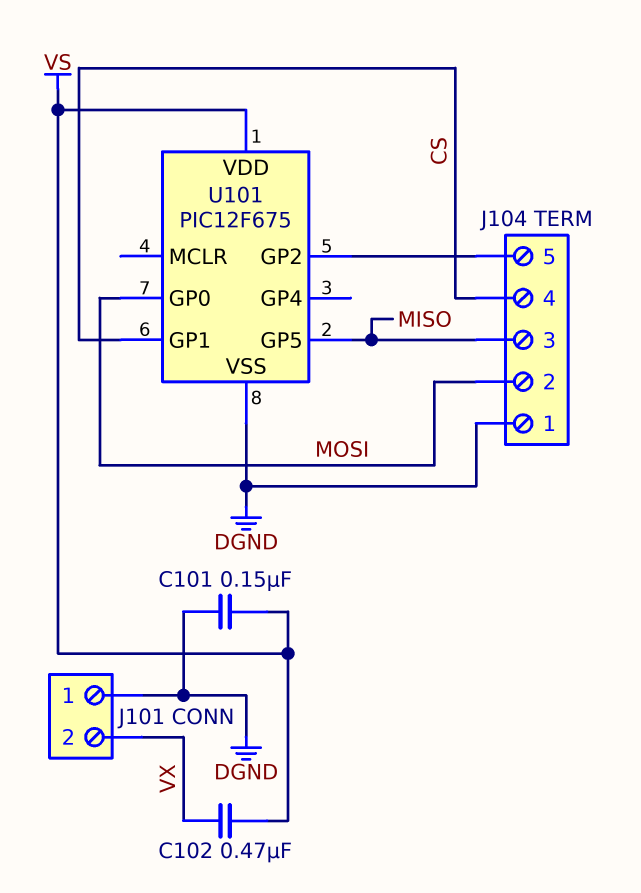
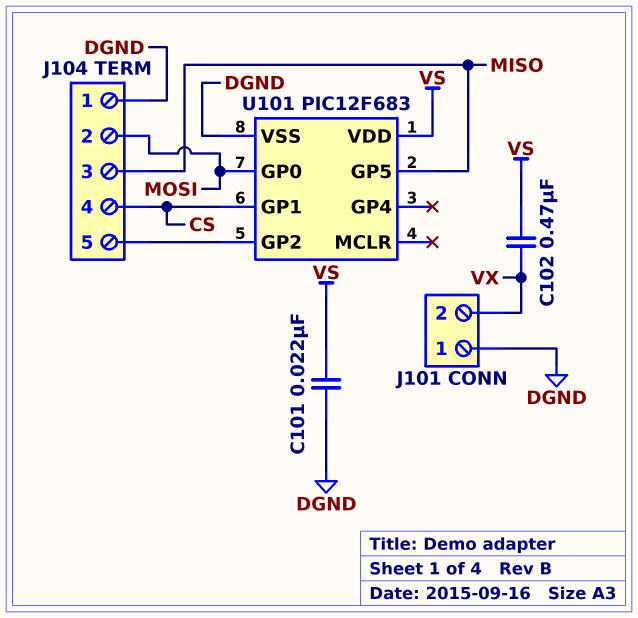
C101: 150nF (DGND, VS) -> 22nF (DGND, VS)
U101: PIC12F675 -> PIC12F683

